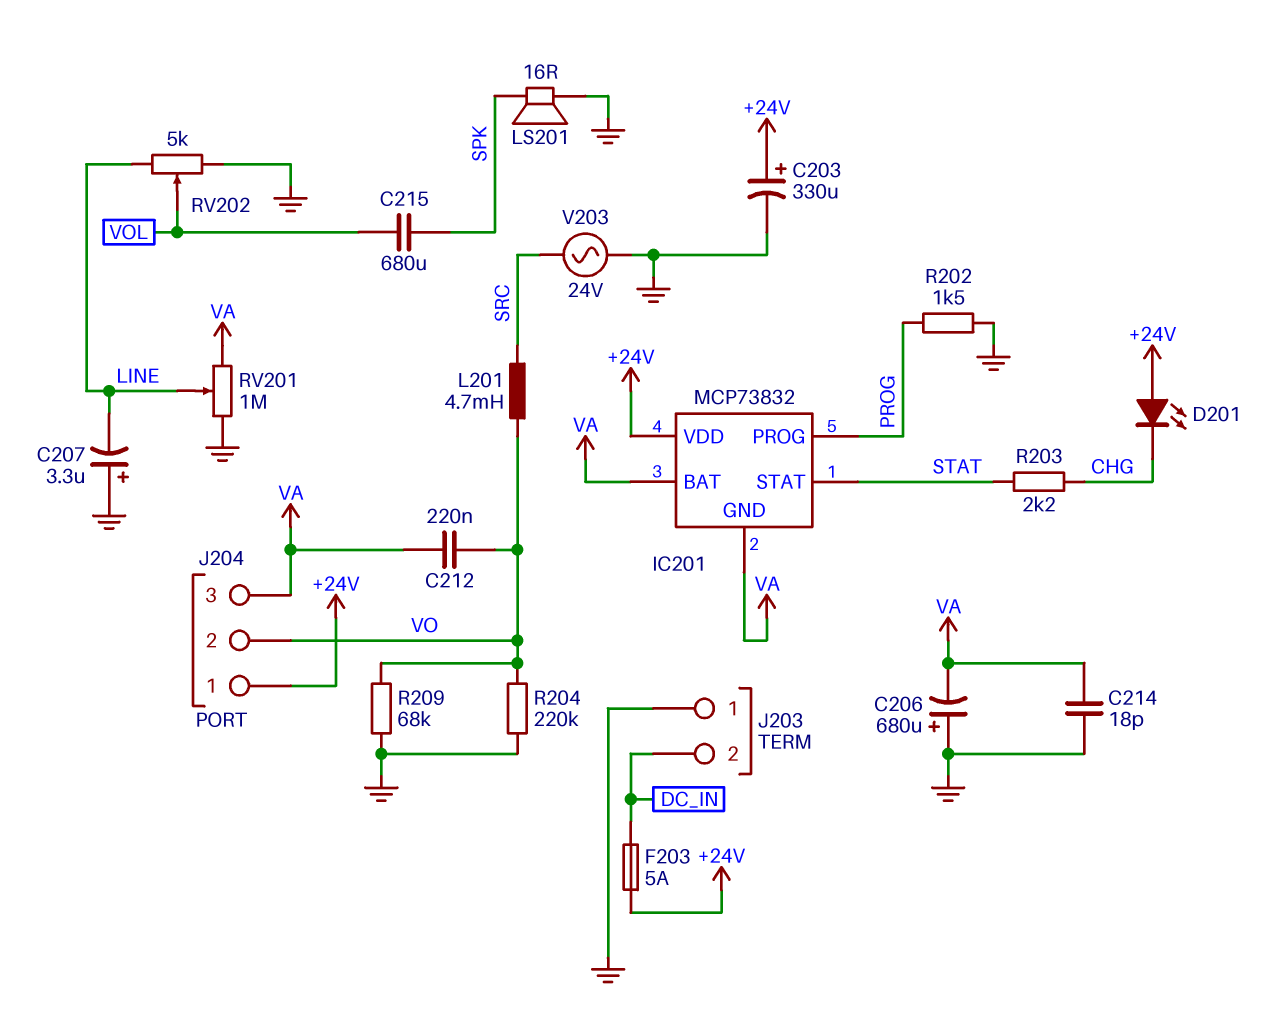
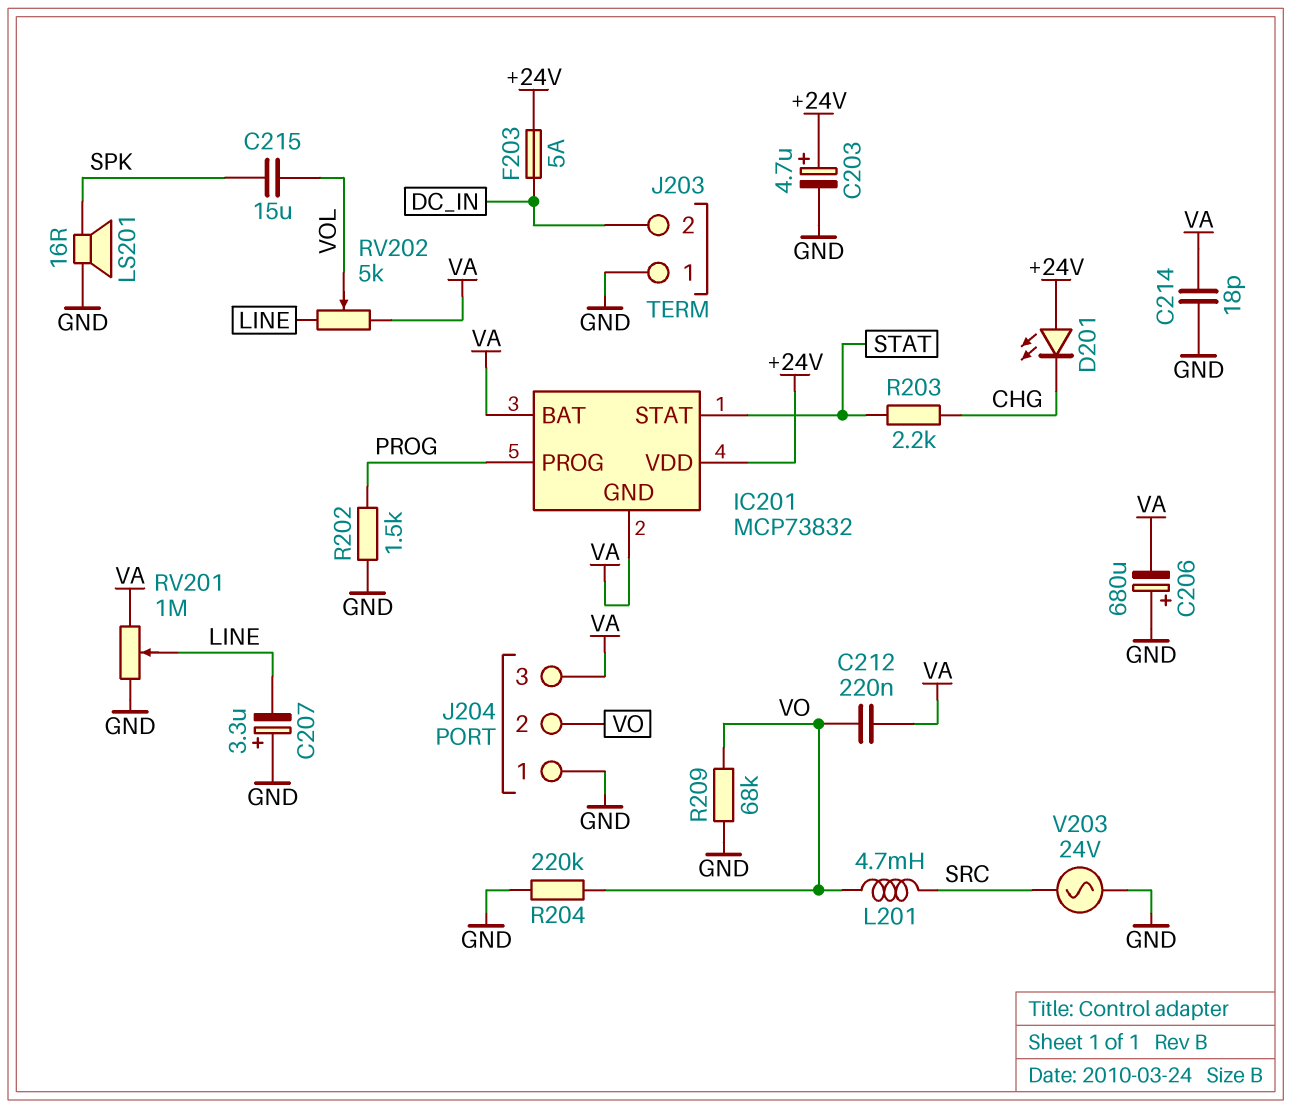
C203: 330uF (plus +24V, minus GND) -> 4.7uF (plus +24V, minus GND)
C215: 680uF (SPK, VOL) -> 15uF (SPK, VOL)
J204 pin 1: +24V -> GND
RV202: 5k (GND, LINE, wiper VOL) -> 5k (LINE, VA, wiper VOL)

